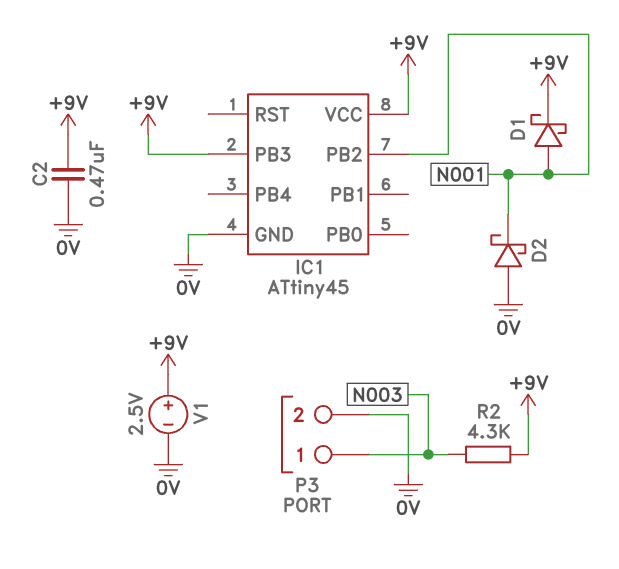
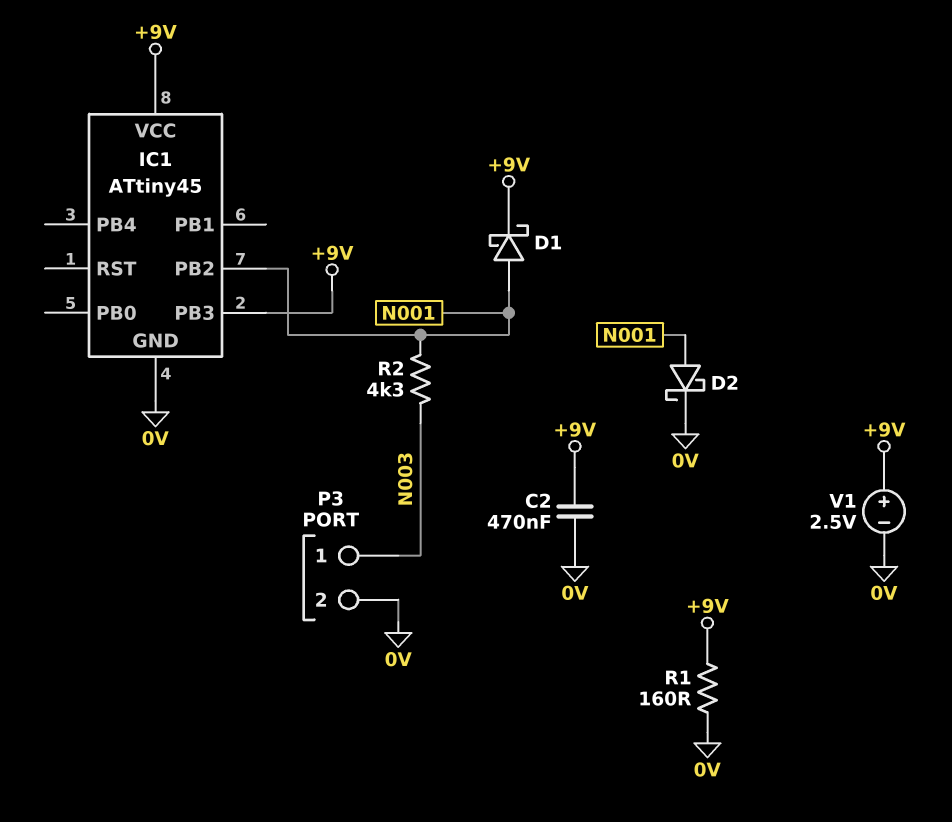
D2: schottky (A 0V, K N001) -> schottky (A N001, K 0V)
R1: none -> 160 (+9V, 0V)
R2: 4.3k (+9V, N003) -> 4.3k (N001, N003)

